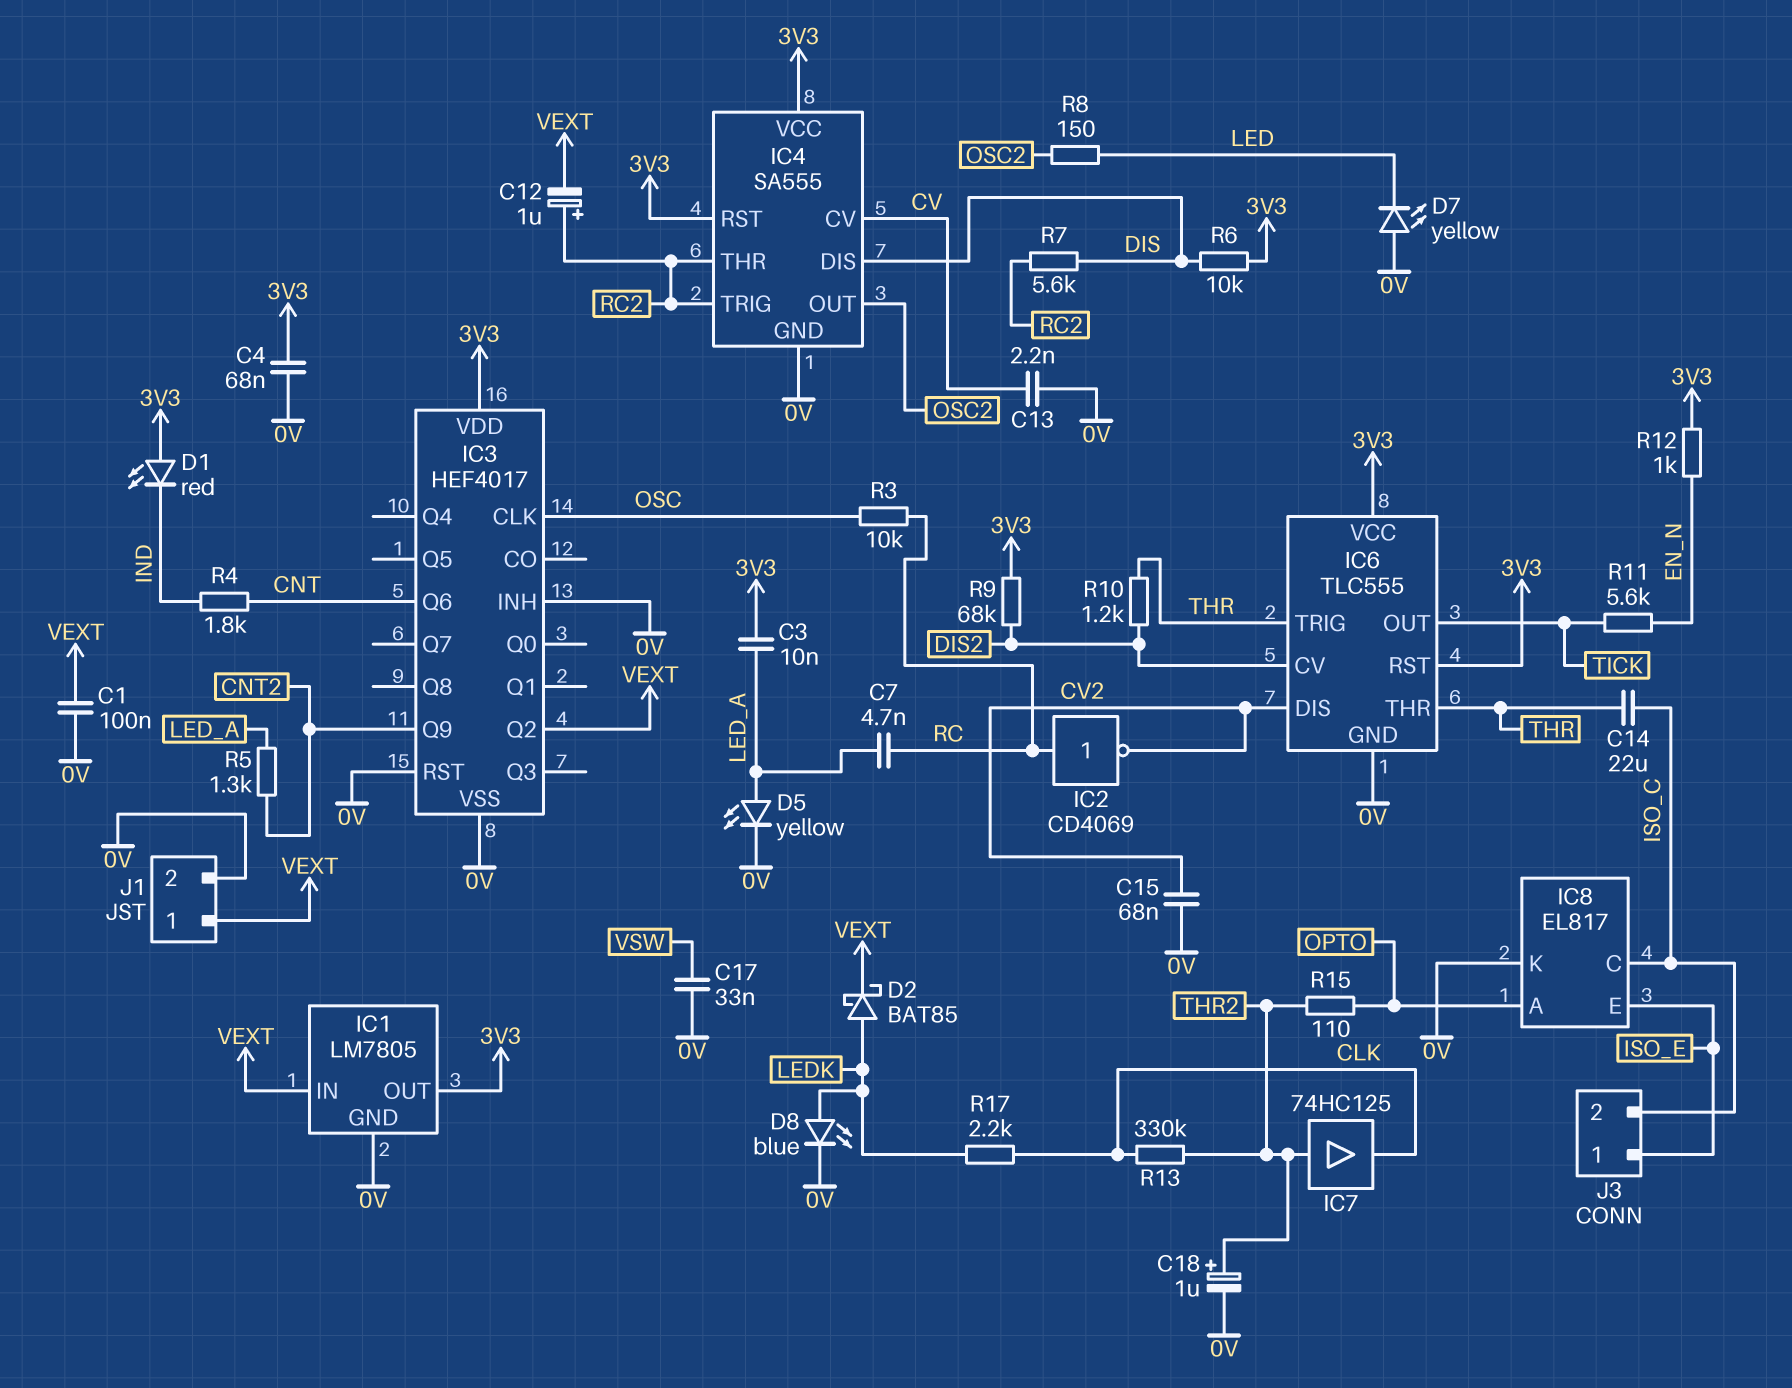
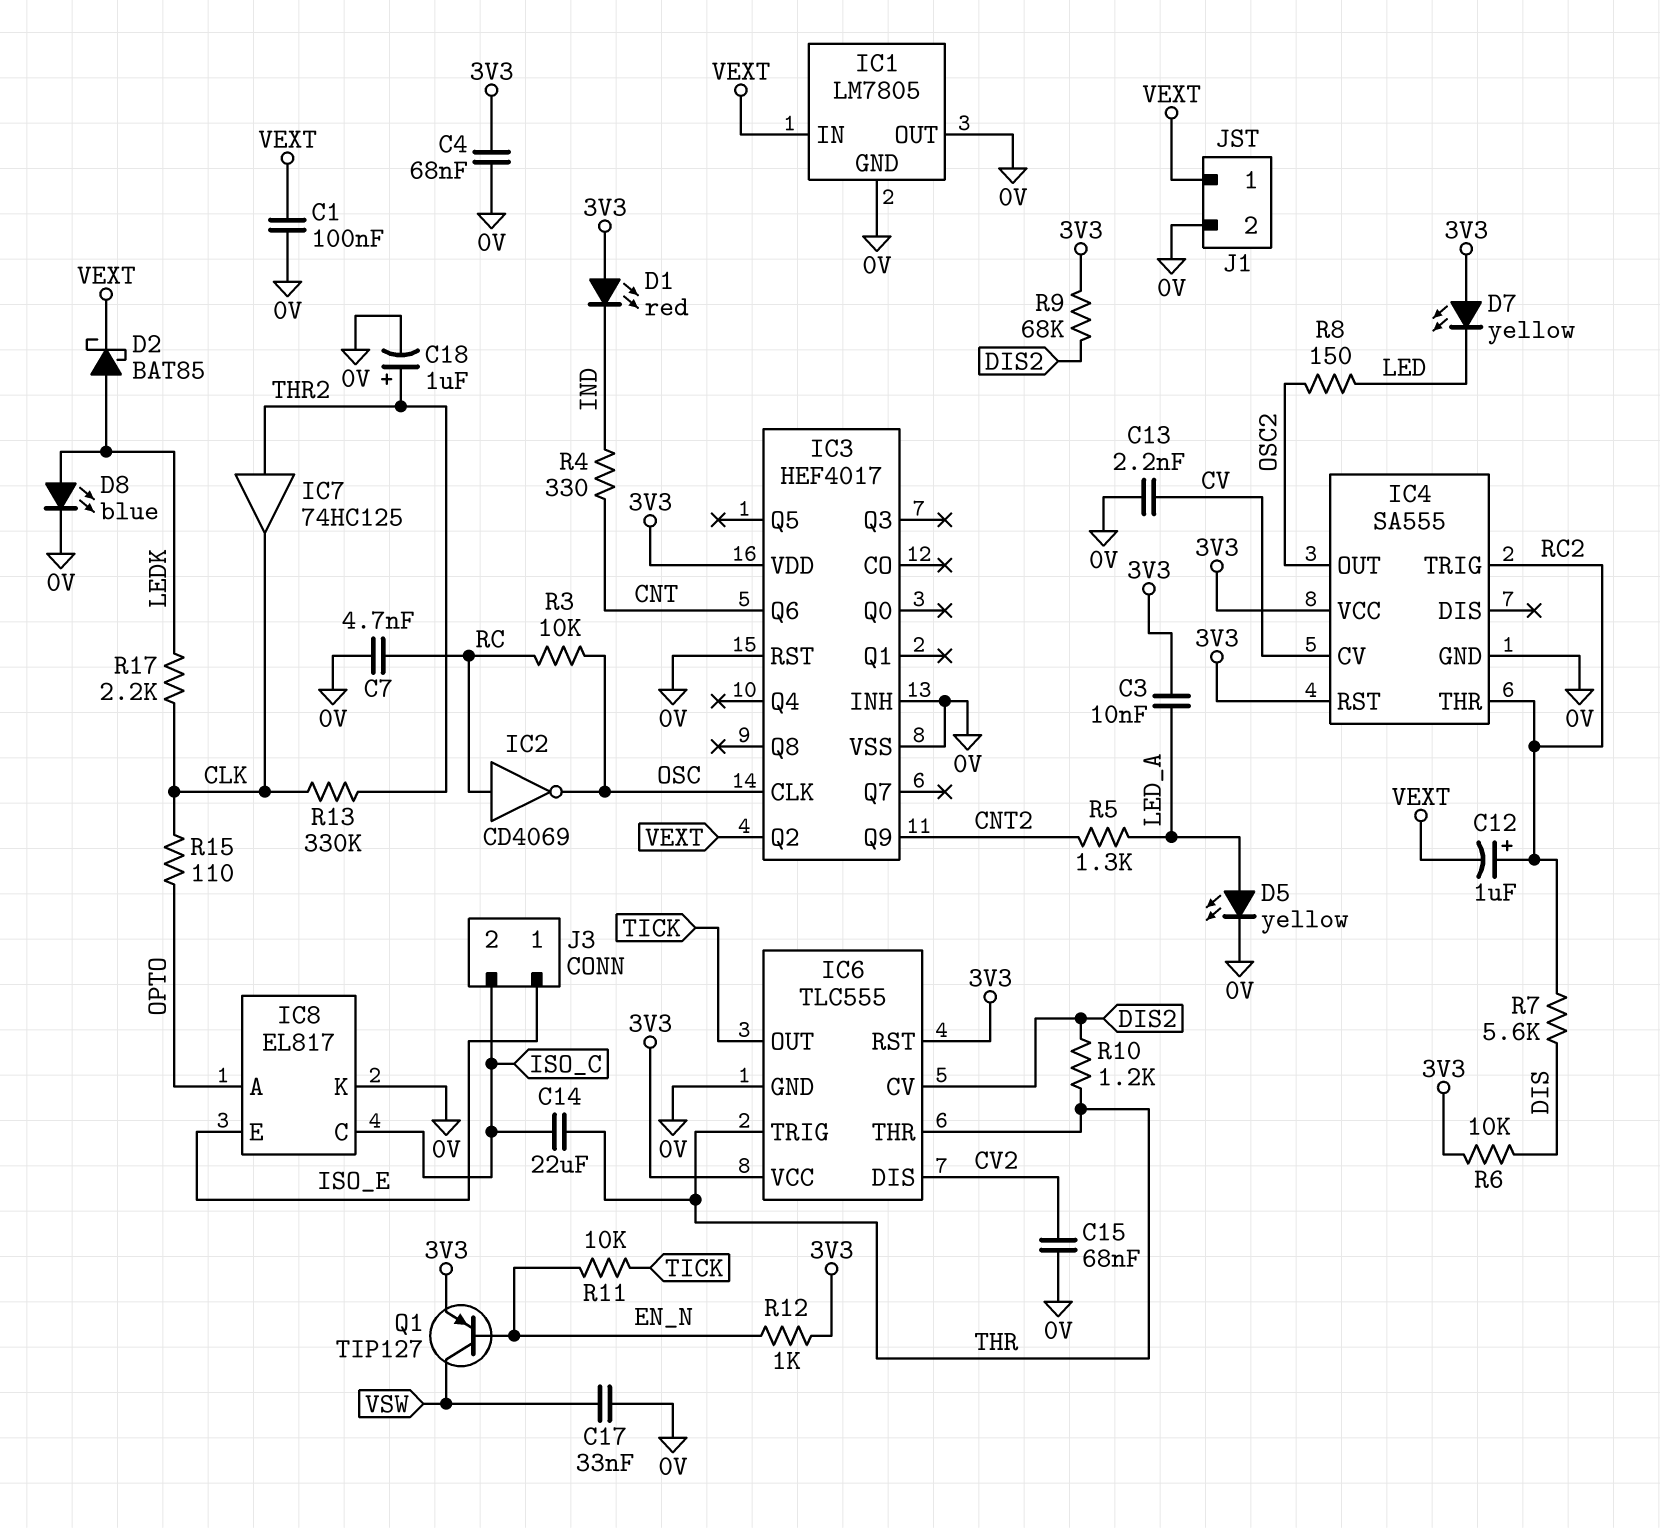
C7: 4.7nF (LED_A, RC) -> 4.7nF (0V, RC)
D7: LED yellow (A 0V, K LED) -> LED yellow (A 3V3, K LED)
IC1 pin OUT: 3V3 -> 0V
IC2: NOT CD4069 (in RC, out CV2) -> NOT CD4069 (in RC, out OSC)
IC4 pin DIS: DIS -> none
Q1: none -> PNP TIP127 (B EN_N, C VSW, E 3V3)
R4: 1.8k (CNT, IND) -> 330 (CNT, IND)
R11: 5.6k (EN_N, TICK) -> 10k (EN_N, TICK)
R15: 110 (OPTO, THR2) -> 110 (CLK, OPTO)

